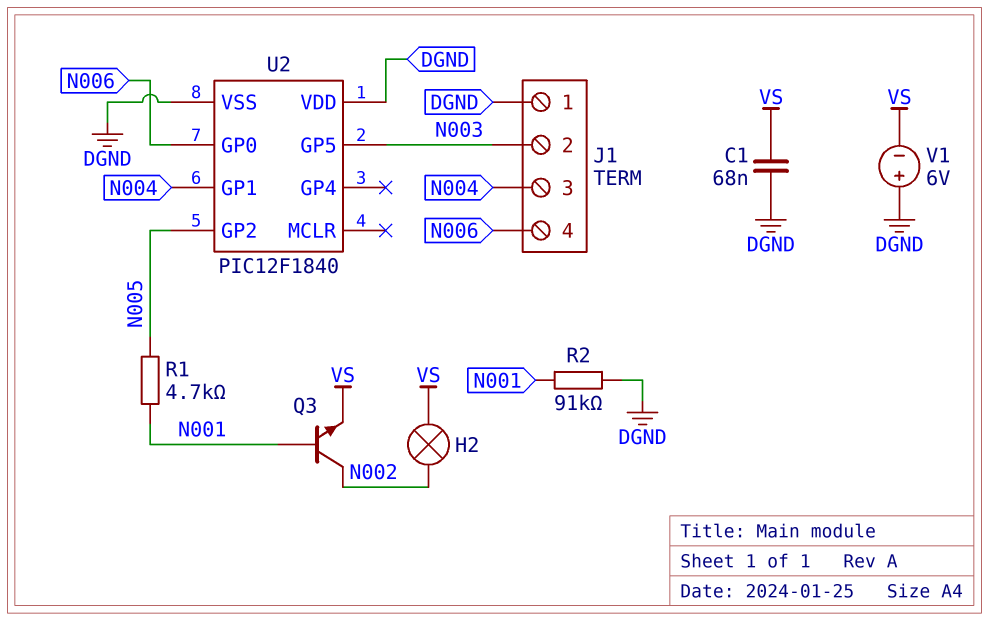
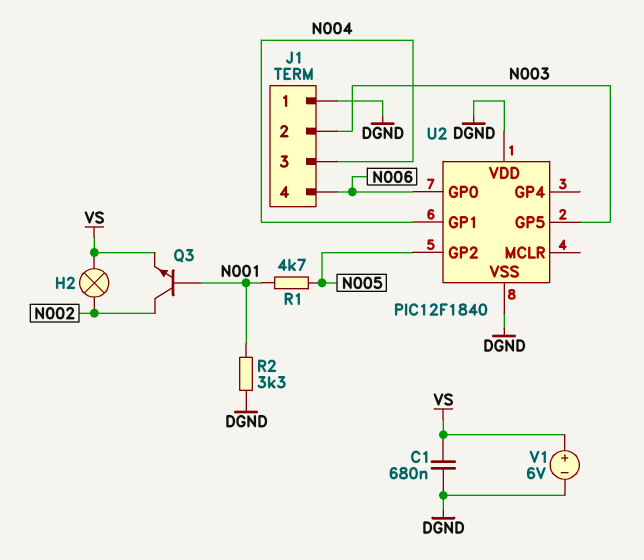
C1: 68nF (DGND, VS) -> 680nF (DGND, VS)
R2: 91k (DGND, N001) -> 3.3k (DGND, N001)
V1: 6V (plus DGND, minus VS) -> 6V (plus VS, minus DGND)

